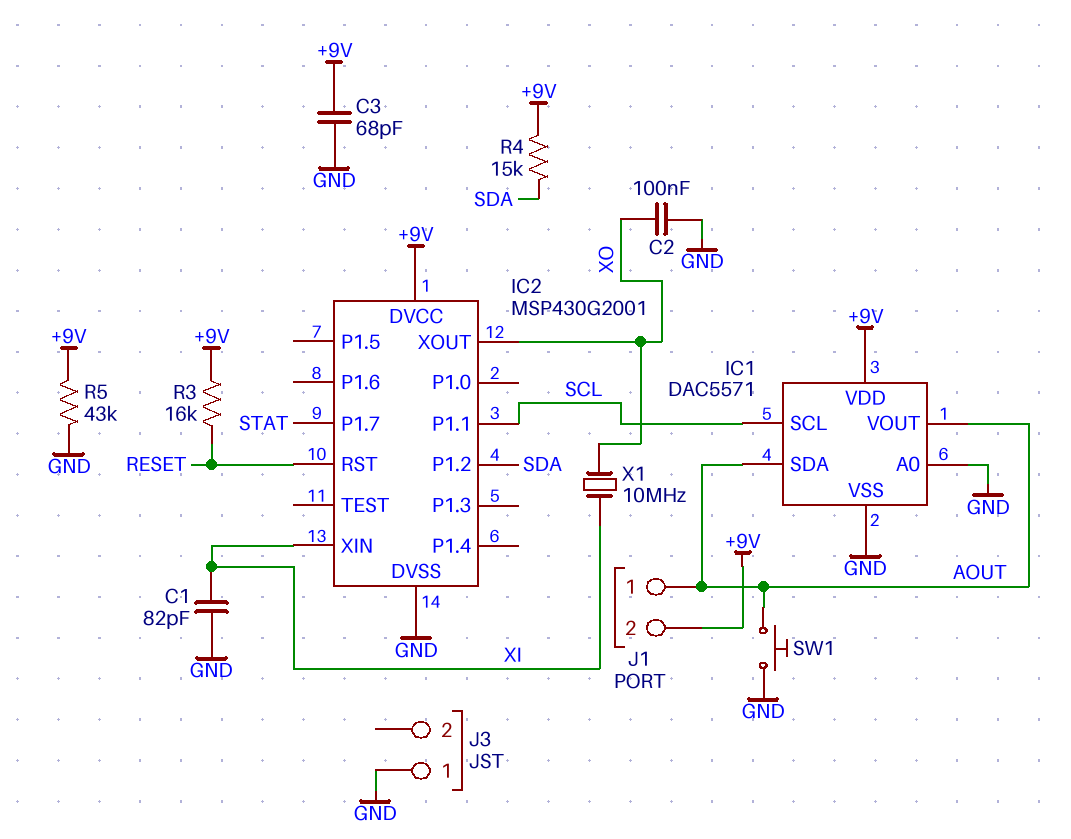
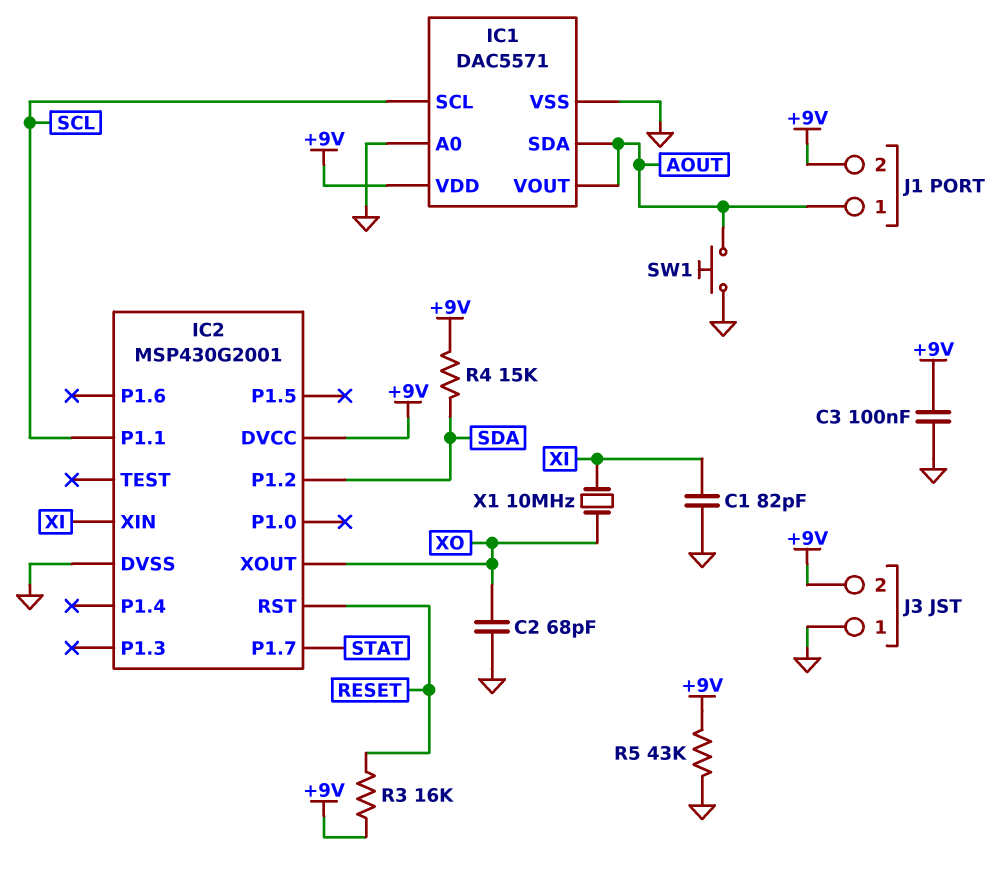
C2: 100nF (GND, XO) -> 68pF (GND, XO)
C3: 68pF (+9V, GND) -> 100nF (+9V, GND)
J3 pin 2: none -> +9V

